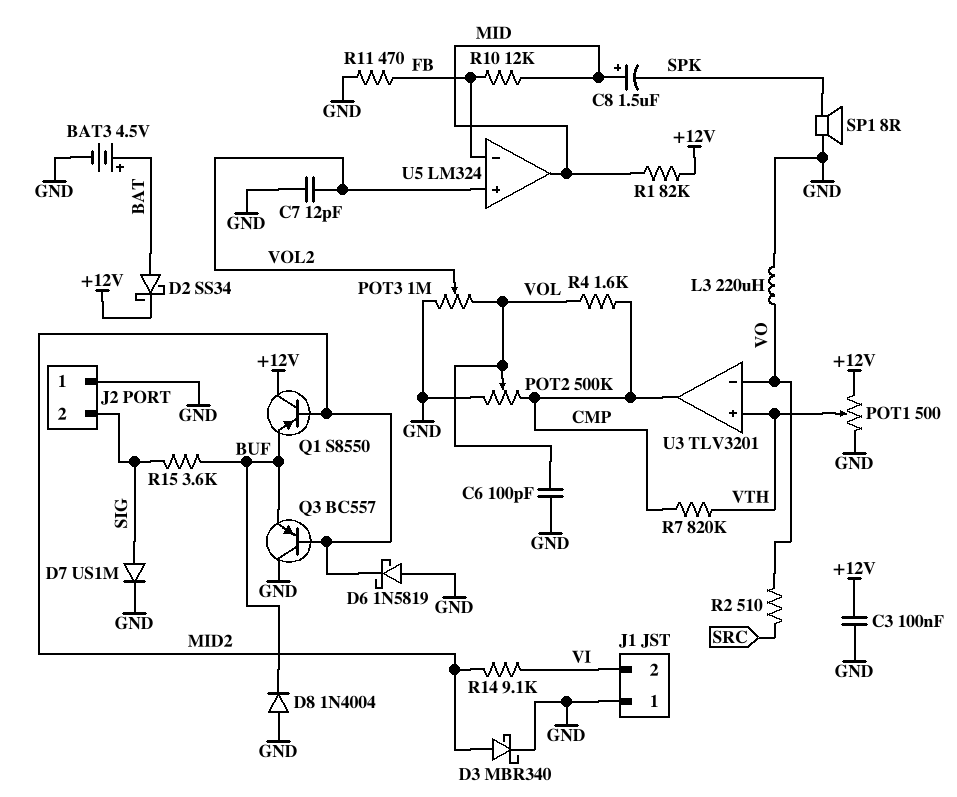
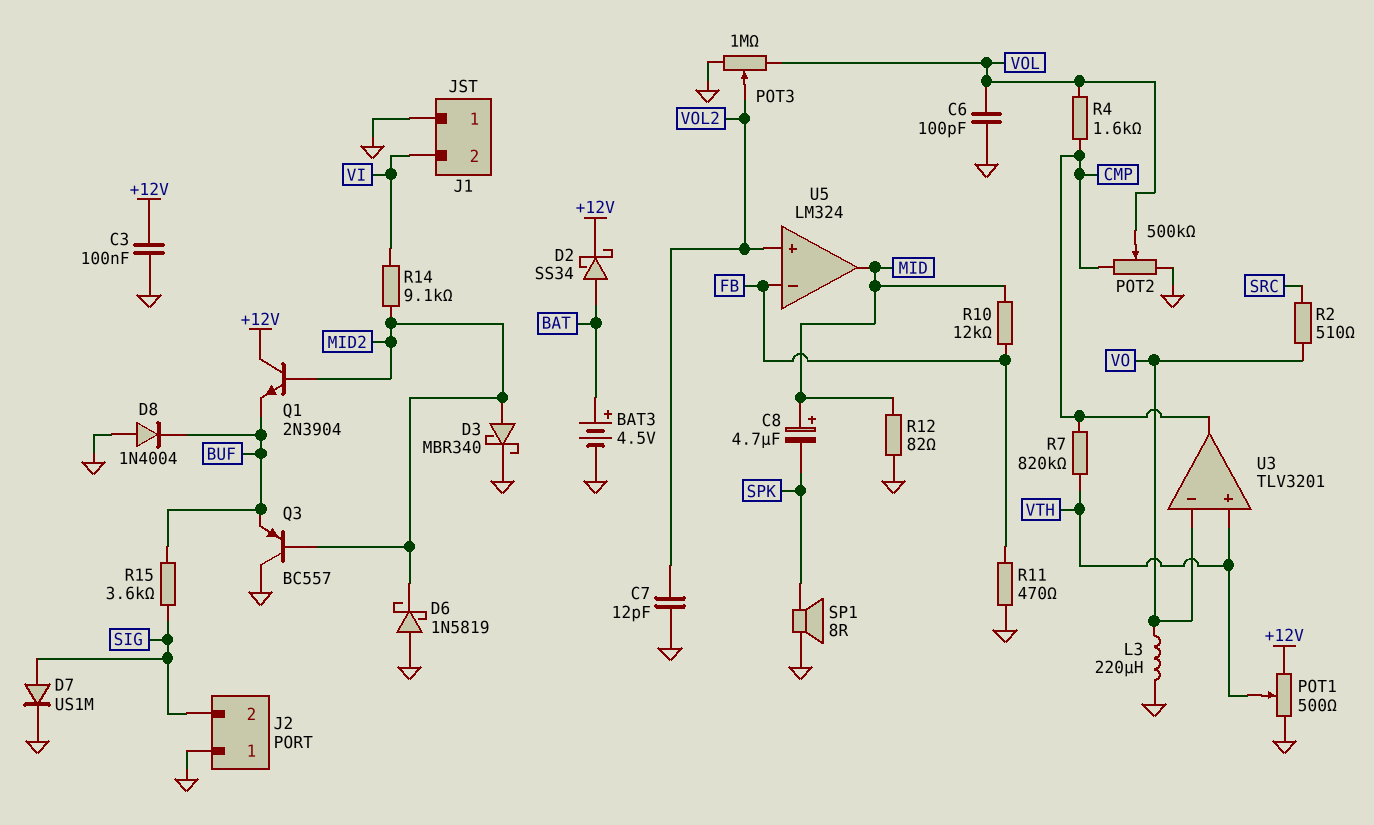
C8: 1.5uF (plus MID, minus SPK) -> 4.7uF (plus MID, minus SPK)
Q1: PNP S8550 (B MID2, C +12V, E BUF) -> NPN 2N3904 (B MID2, C +12V, E BUF)
R1: 82k (+12V, MID) -> none
R12: none -> 82 (GND, MID)

